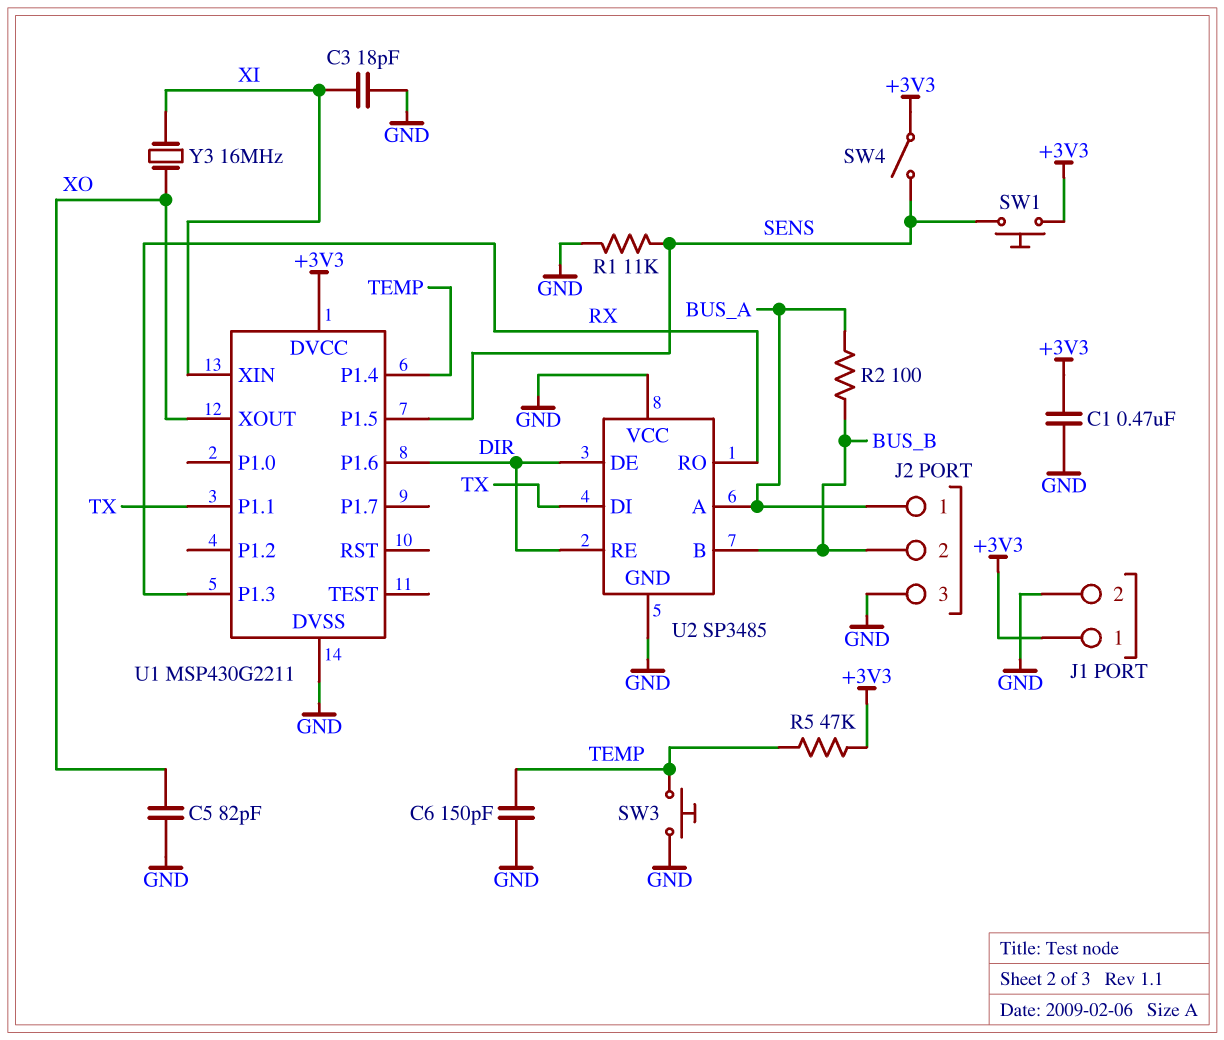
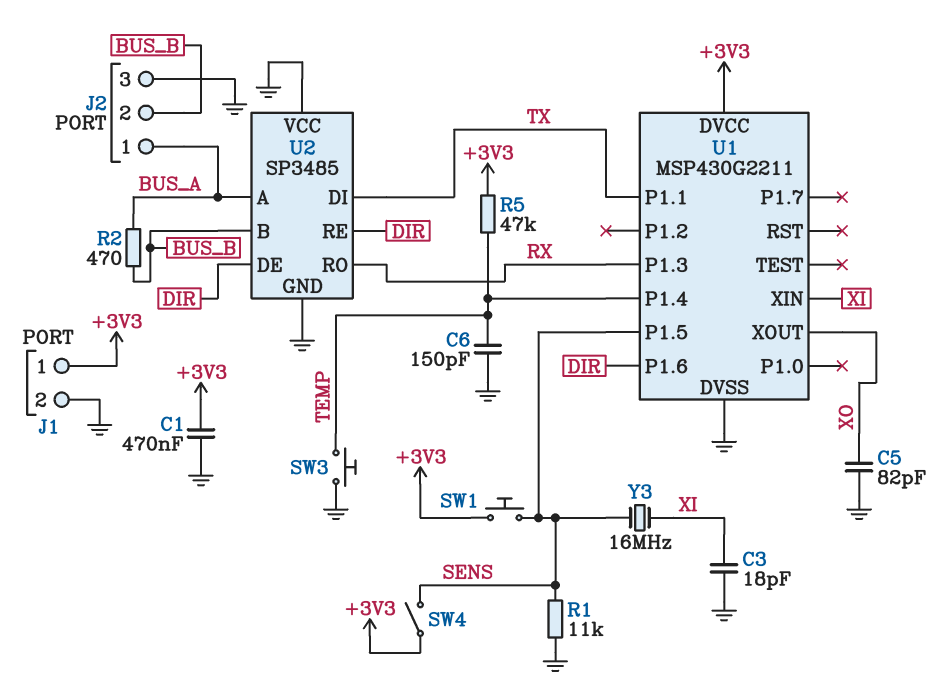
R2: 100 (BUS_A, BUS_B) -> 470 (BUS_A, BUS_B)
Y3: 16MHz (XI, XO) -> 16MHz (SENS, XI)

